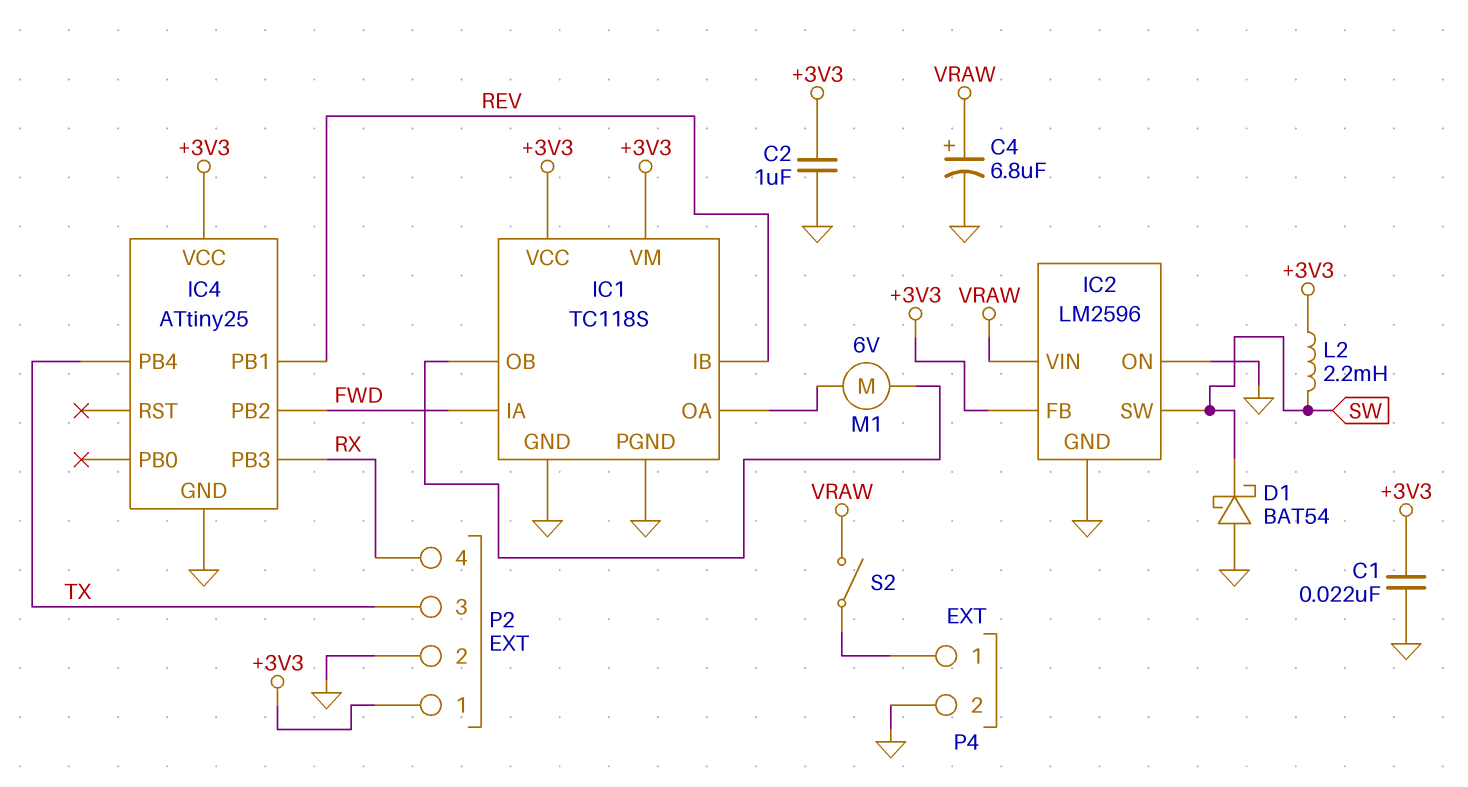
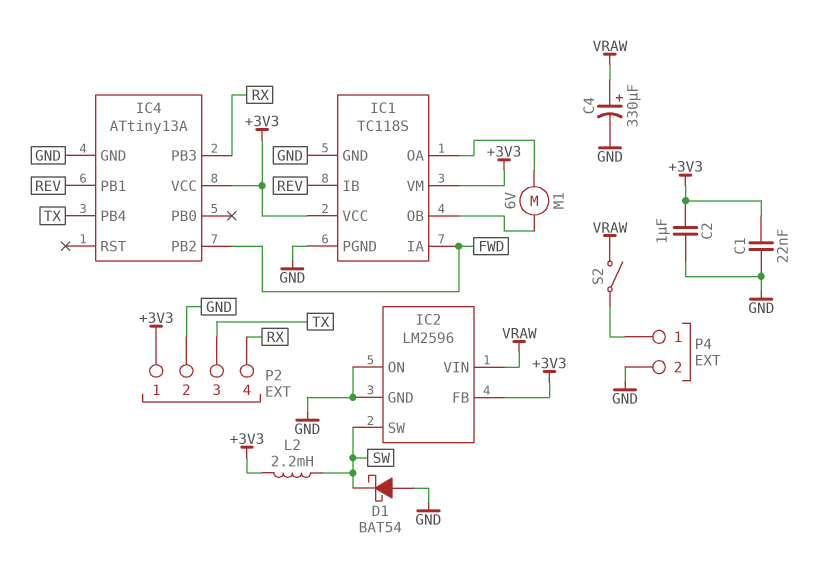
C4: 6.8uF (plus VRAW, minus GND) -> 330uF (plus VRAW, minus GND)
IC4: ATtiny25 -> ATtiny13A

